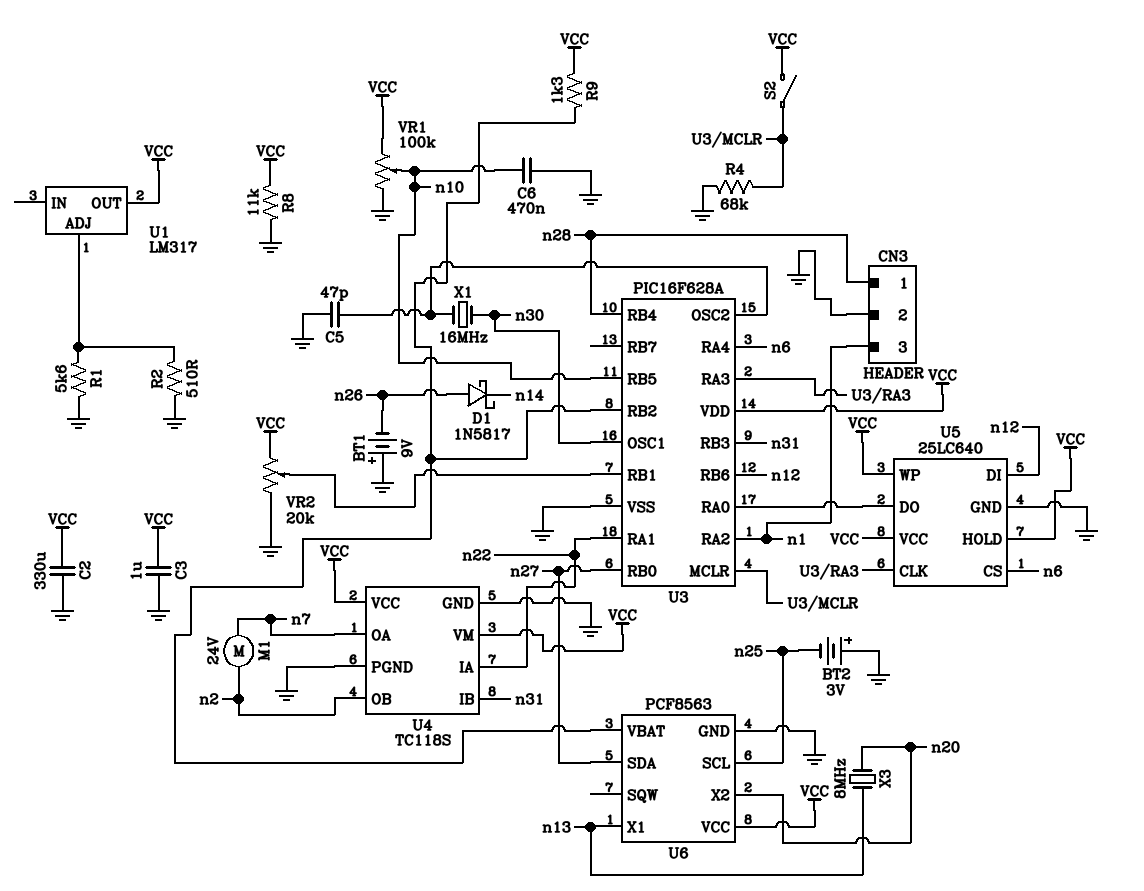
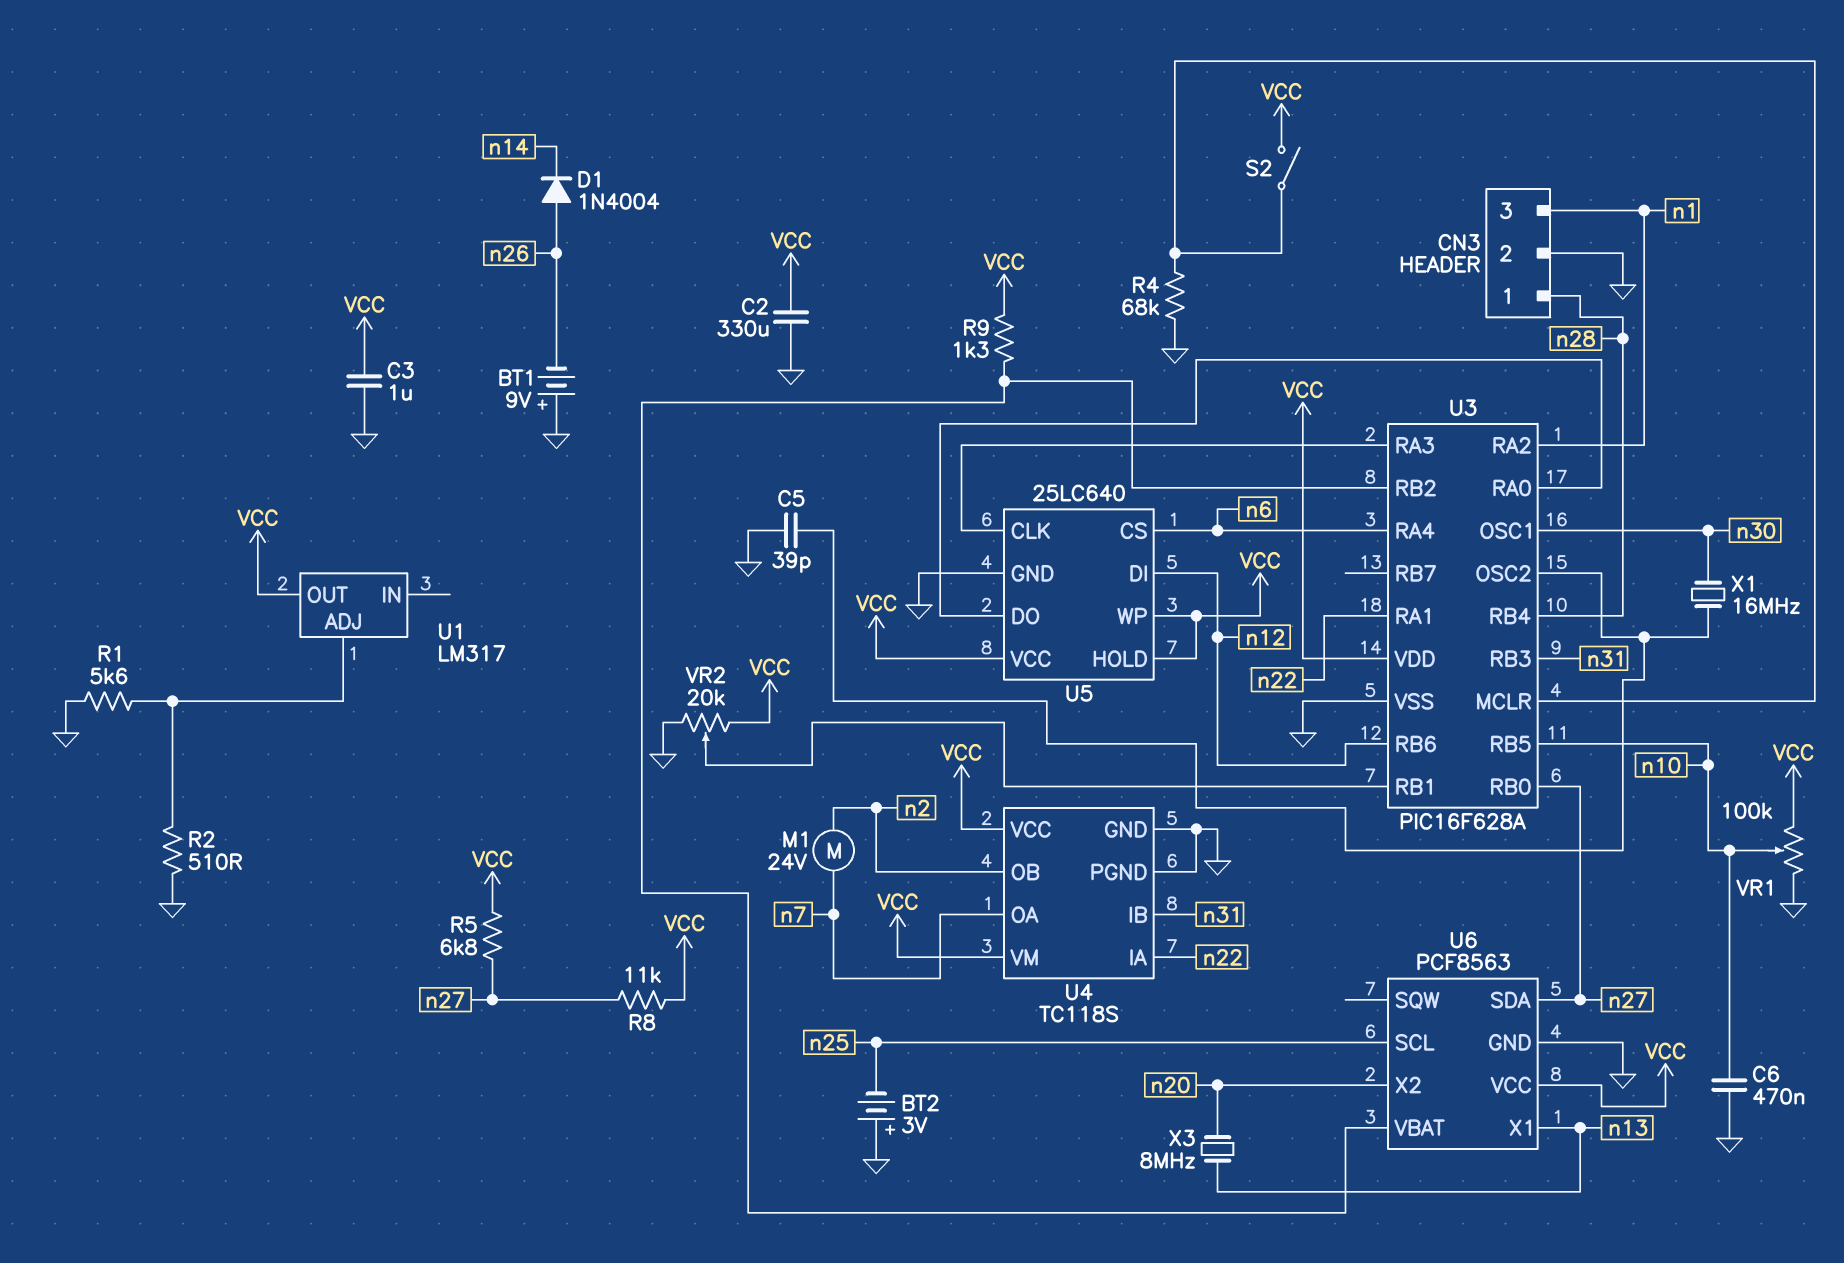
C5: 47pF (GND, U3/OSC2) -> 39pF (GND, U3/OSC2)
D1: schottky 1N5817 (A n26, K n14) -> diode 1N4004 (A n26, K n14)
R5: none -> 6.8k (VCC, n27)
R8: 11k (GND, VCC) -> 11k (VCC, n27)

